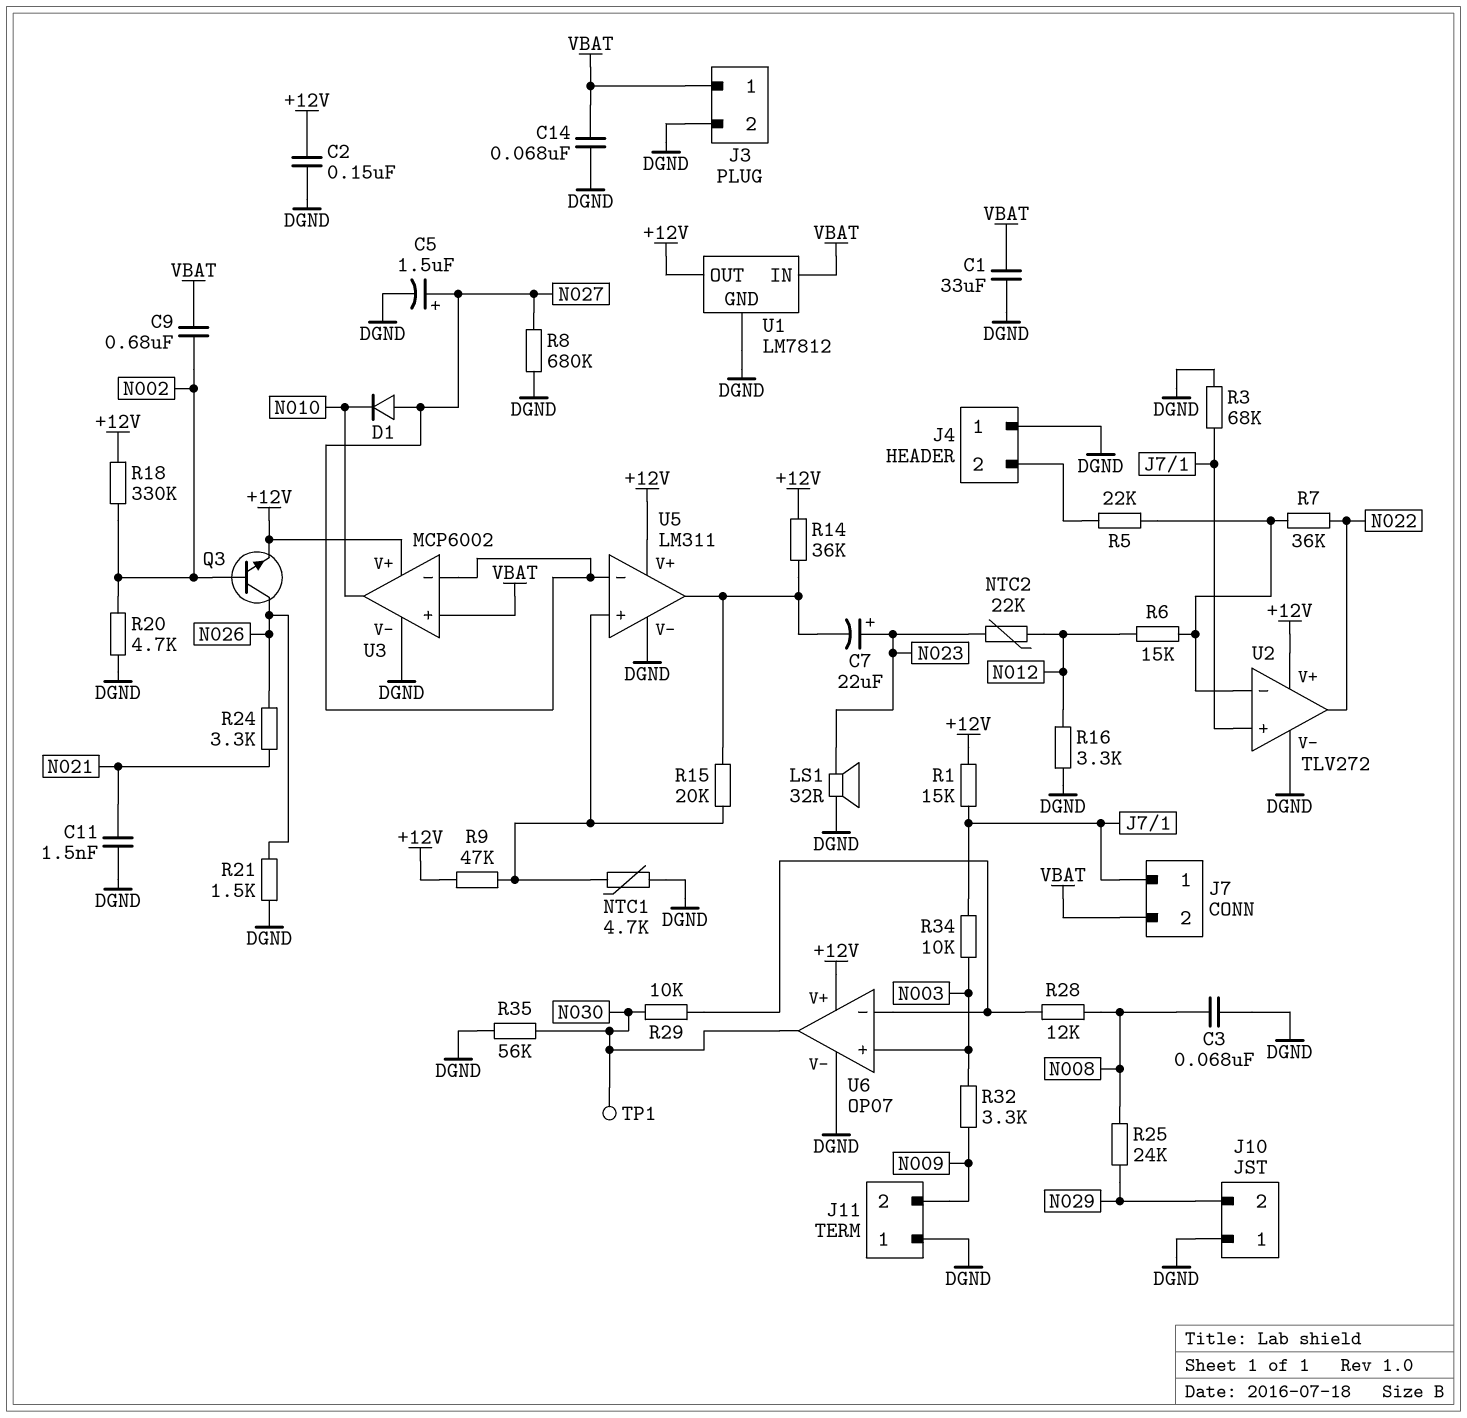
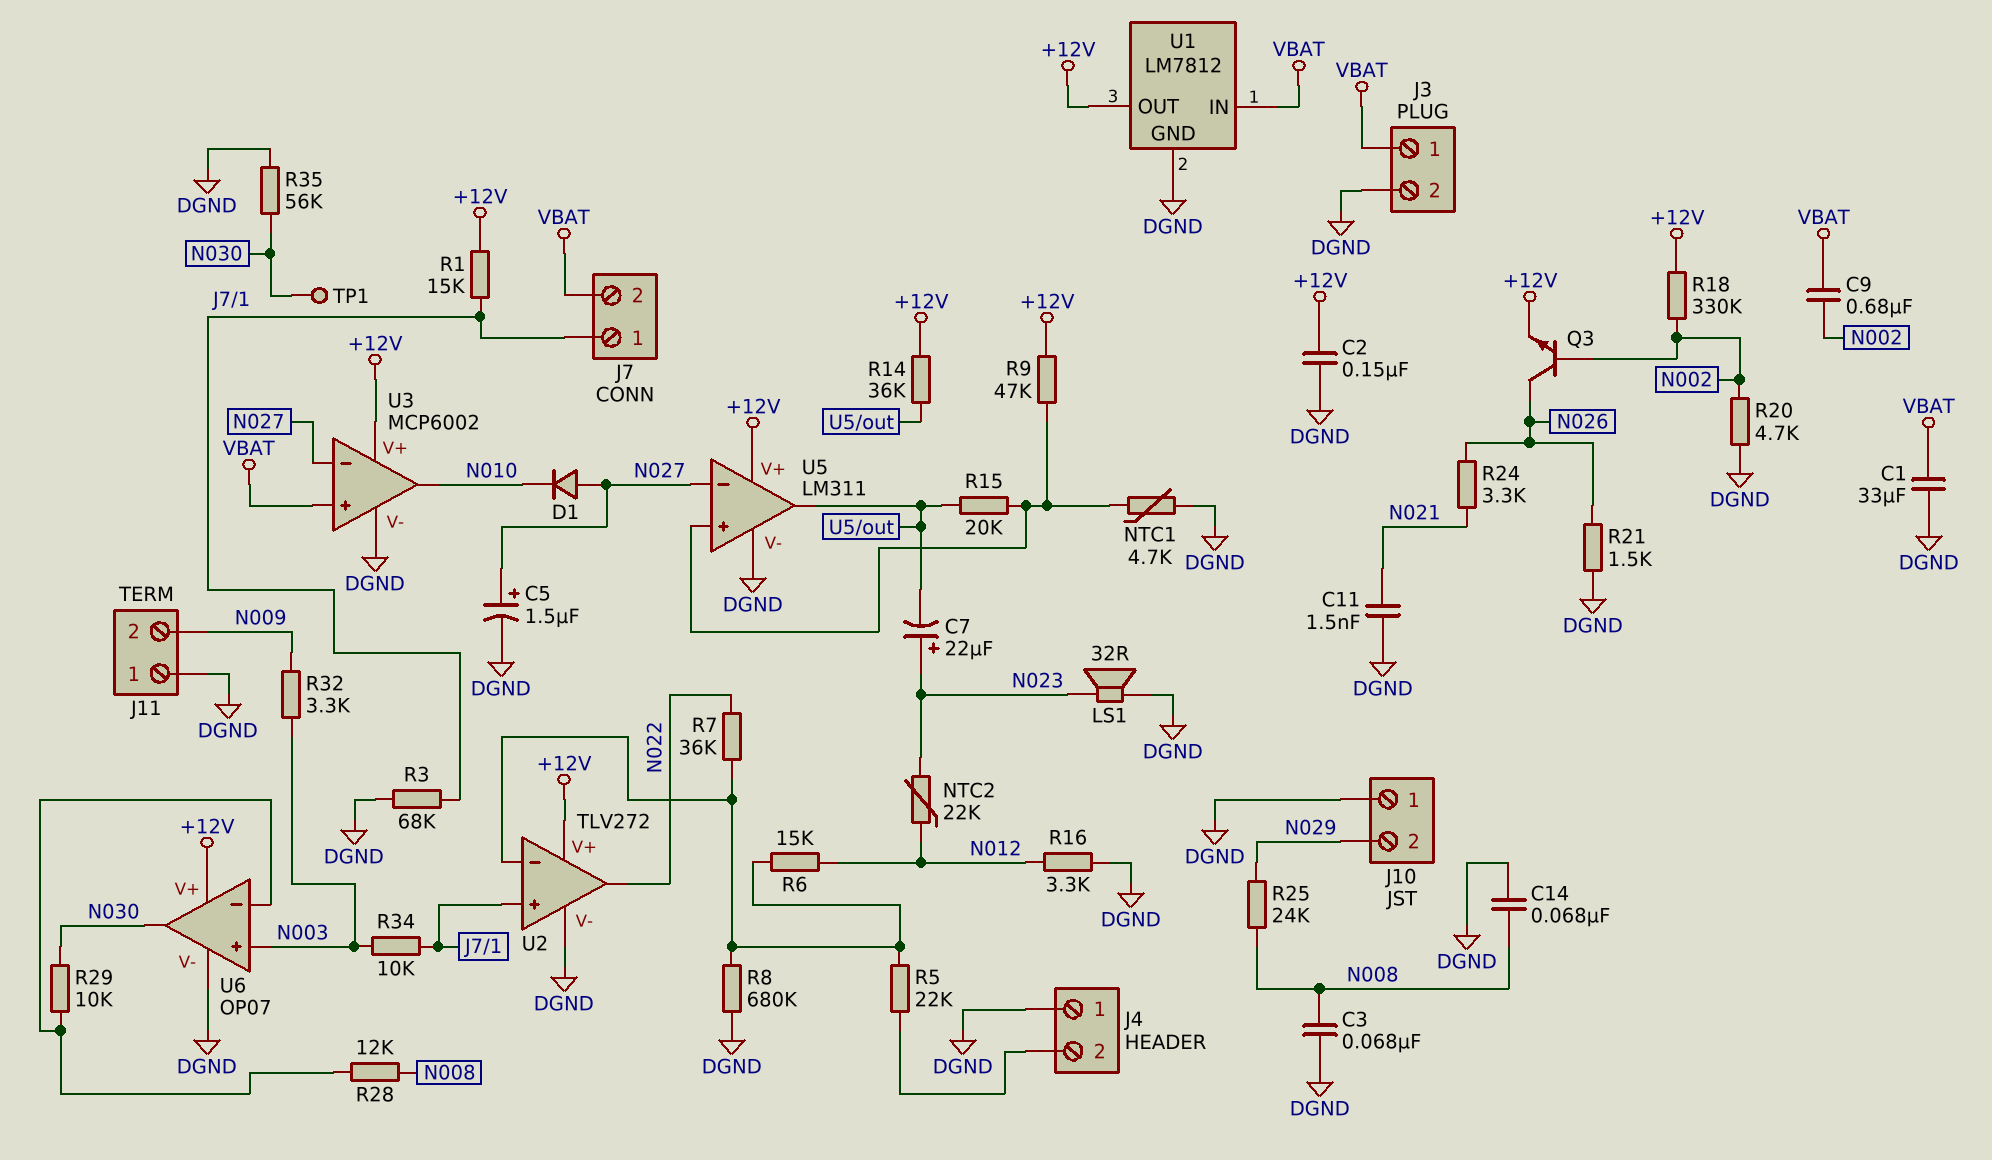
C14: 68nF (DGND, VBAT) -> 68nF (DGND, N008)
R8: 680k (DGND, N027) -> 680k (DGND, U2/in-)

